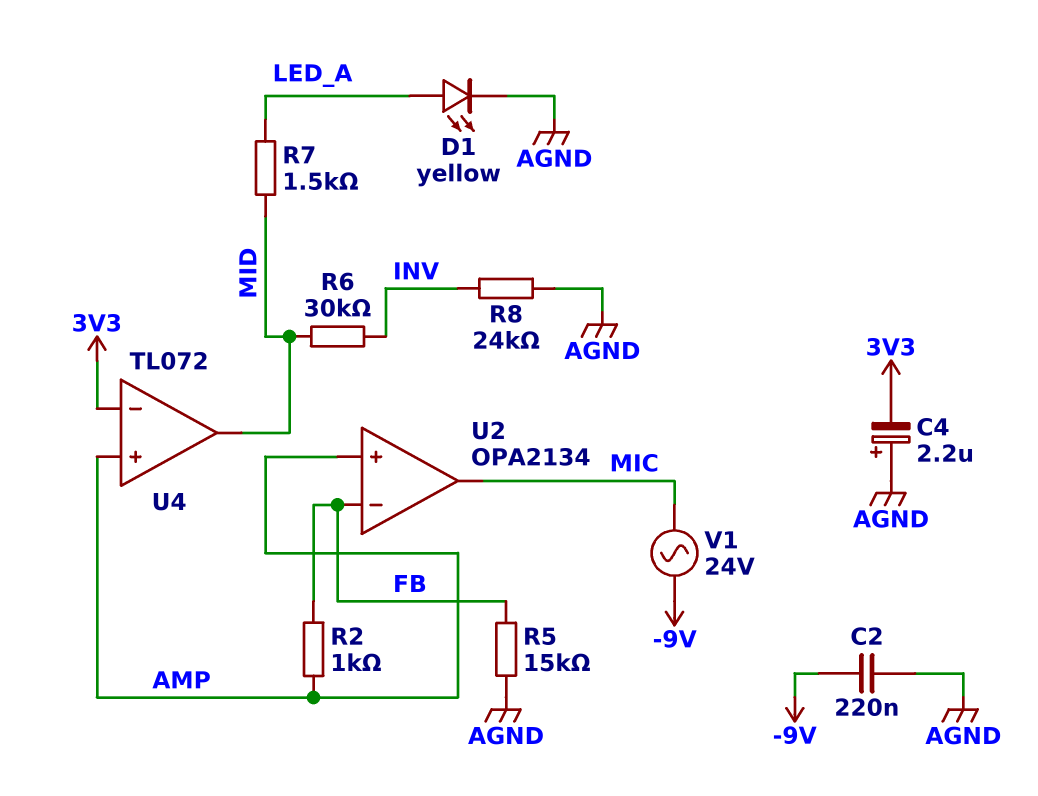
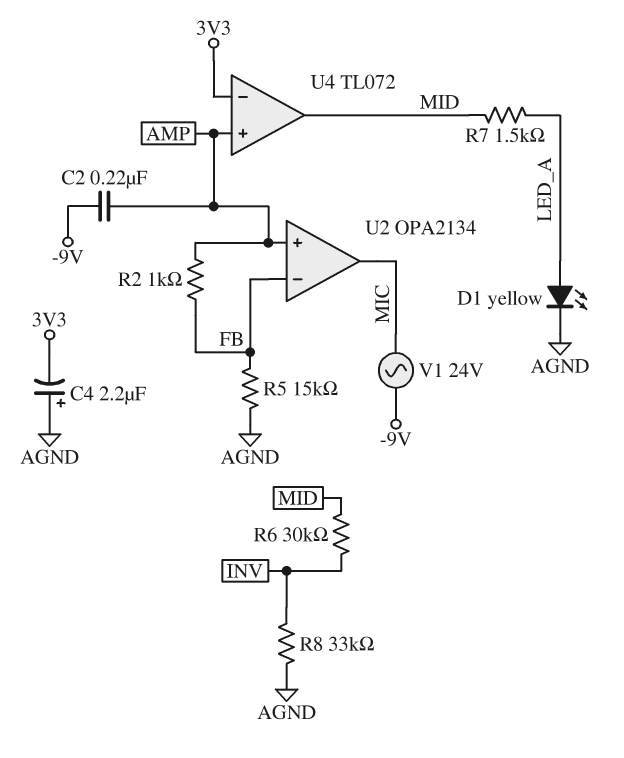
C2: 220nF (-9V, AGND) -> 220nF (-9V, AMP)
R8: 24k (AGND, INV) -> 33k (AGND, INV)

